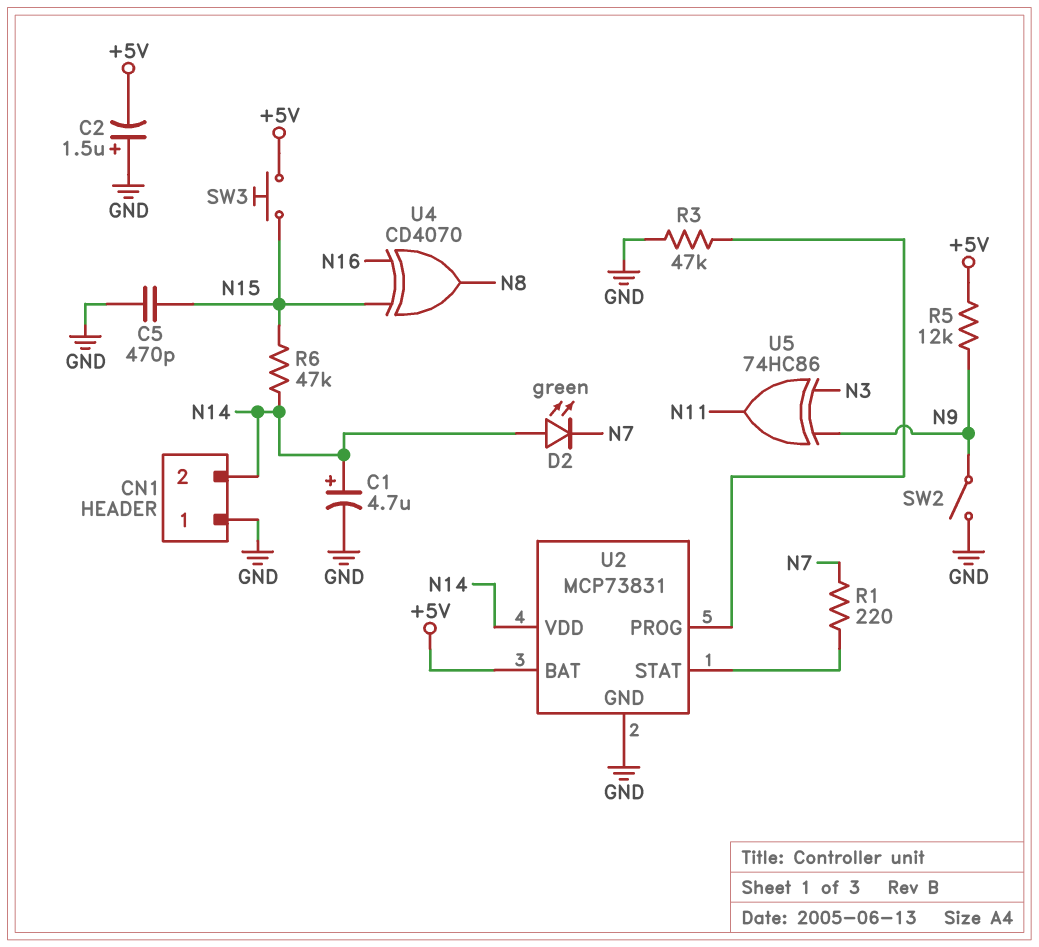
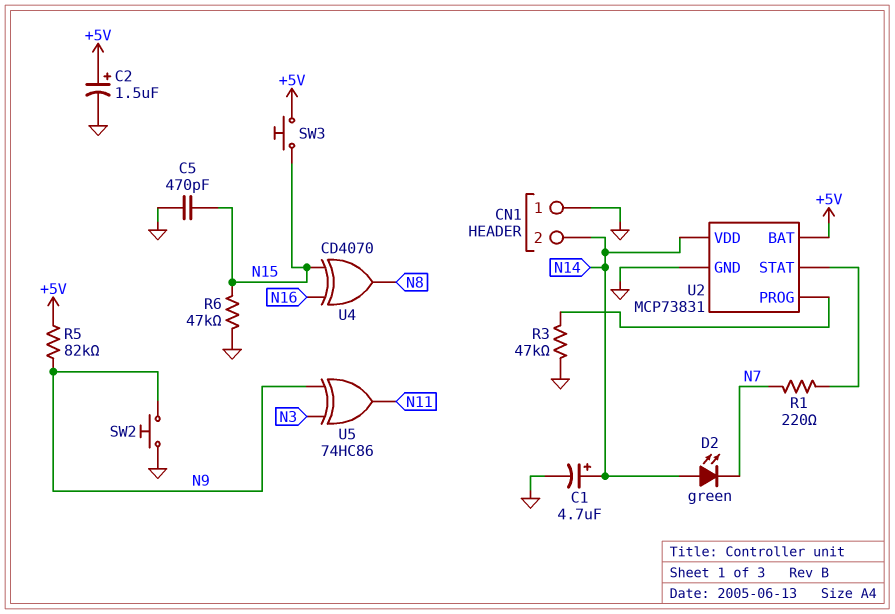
C2: 1.5uF (plus GND, minus +5V) -> 1.5uF (plus +5V, minus GND)
R5: 12k (+5V, N9) -> 82k (+5V, N9)
R6: 47k (N14, N15) -> 47k (GND, N15)
SW2: switch (GND, N9) -> button (GND, N9)

